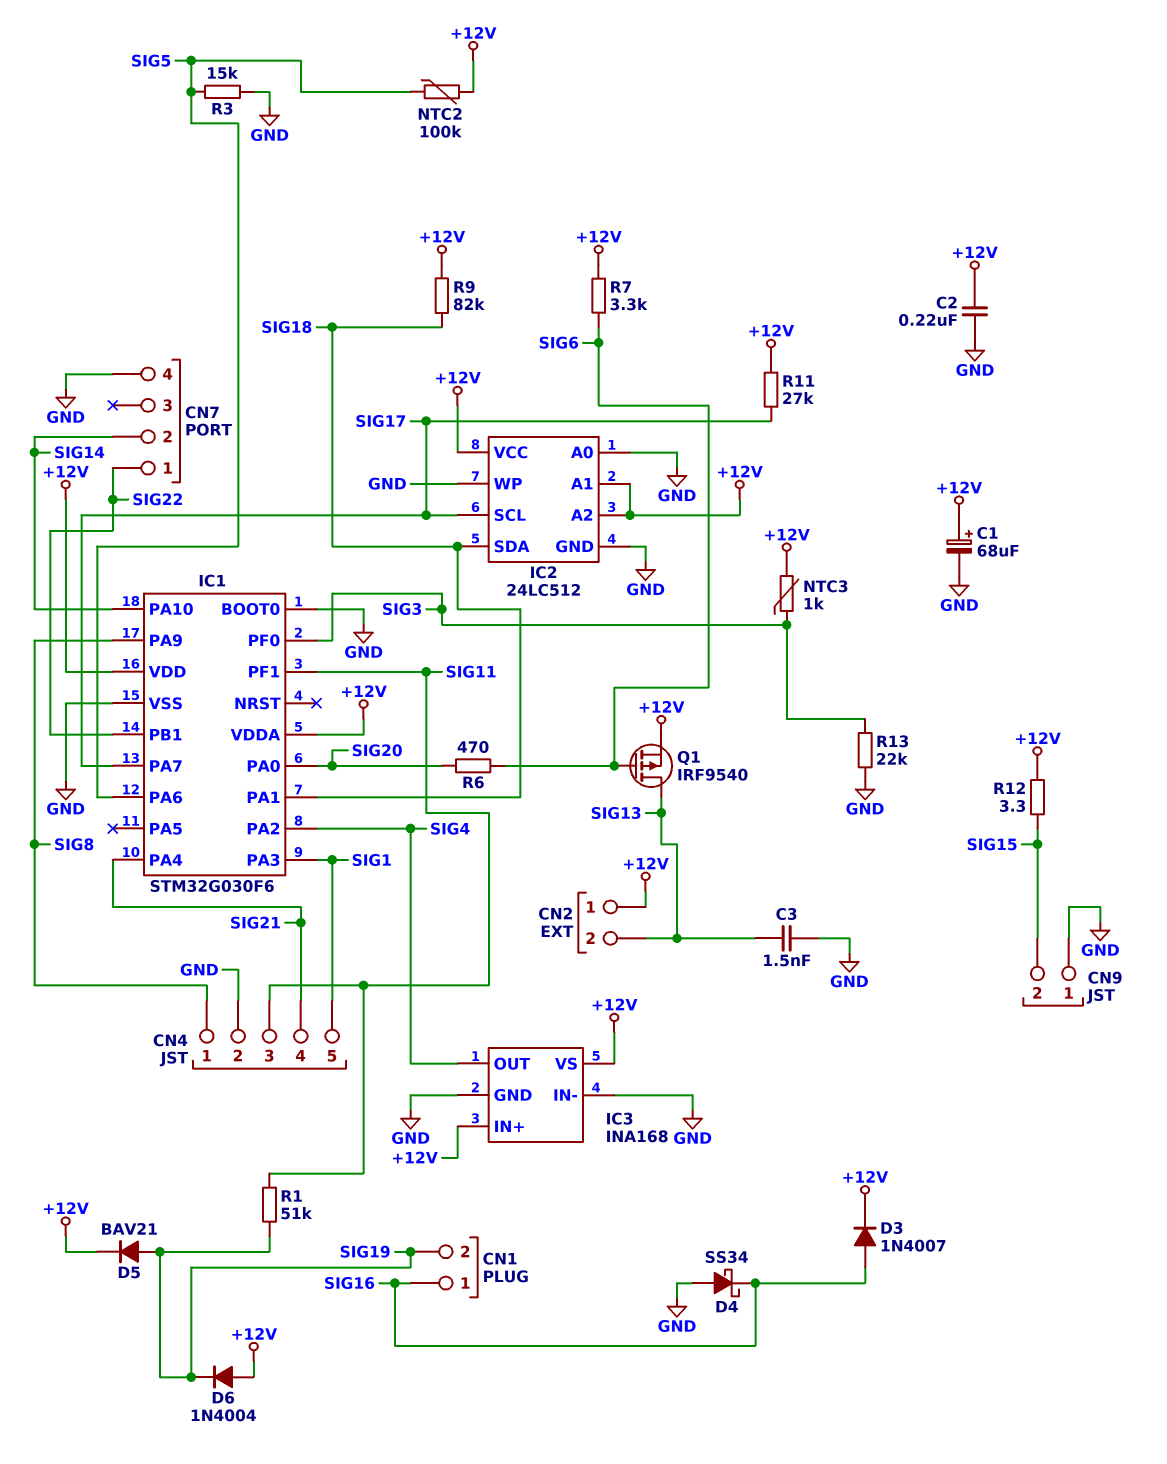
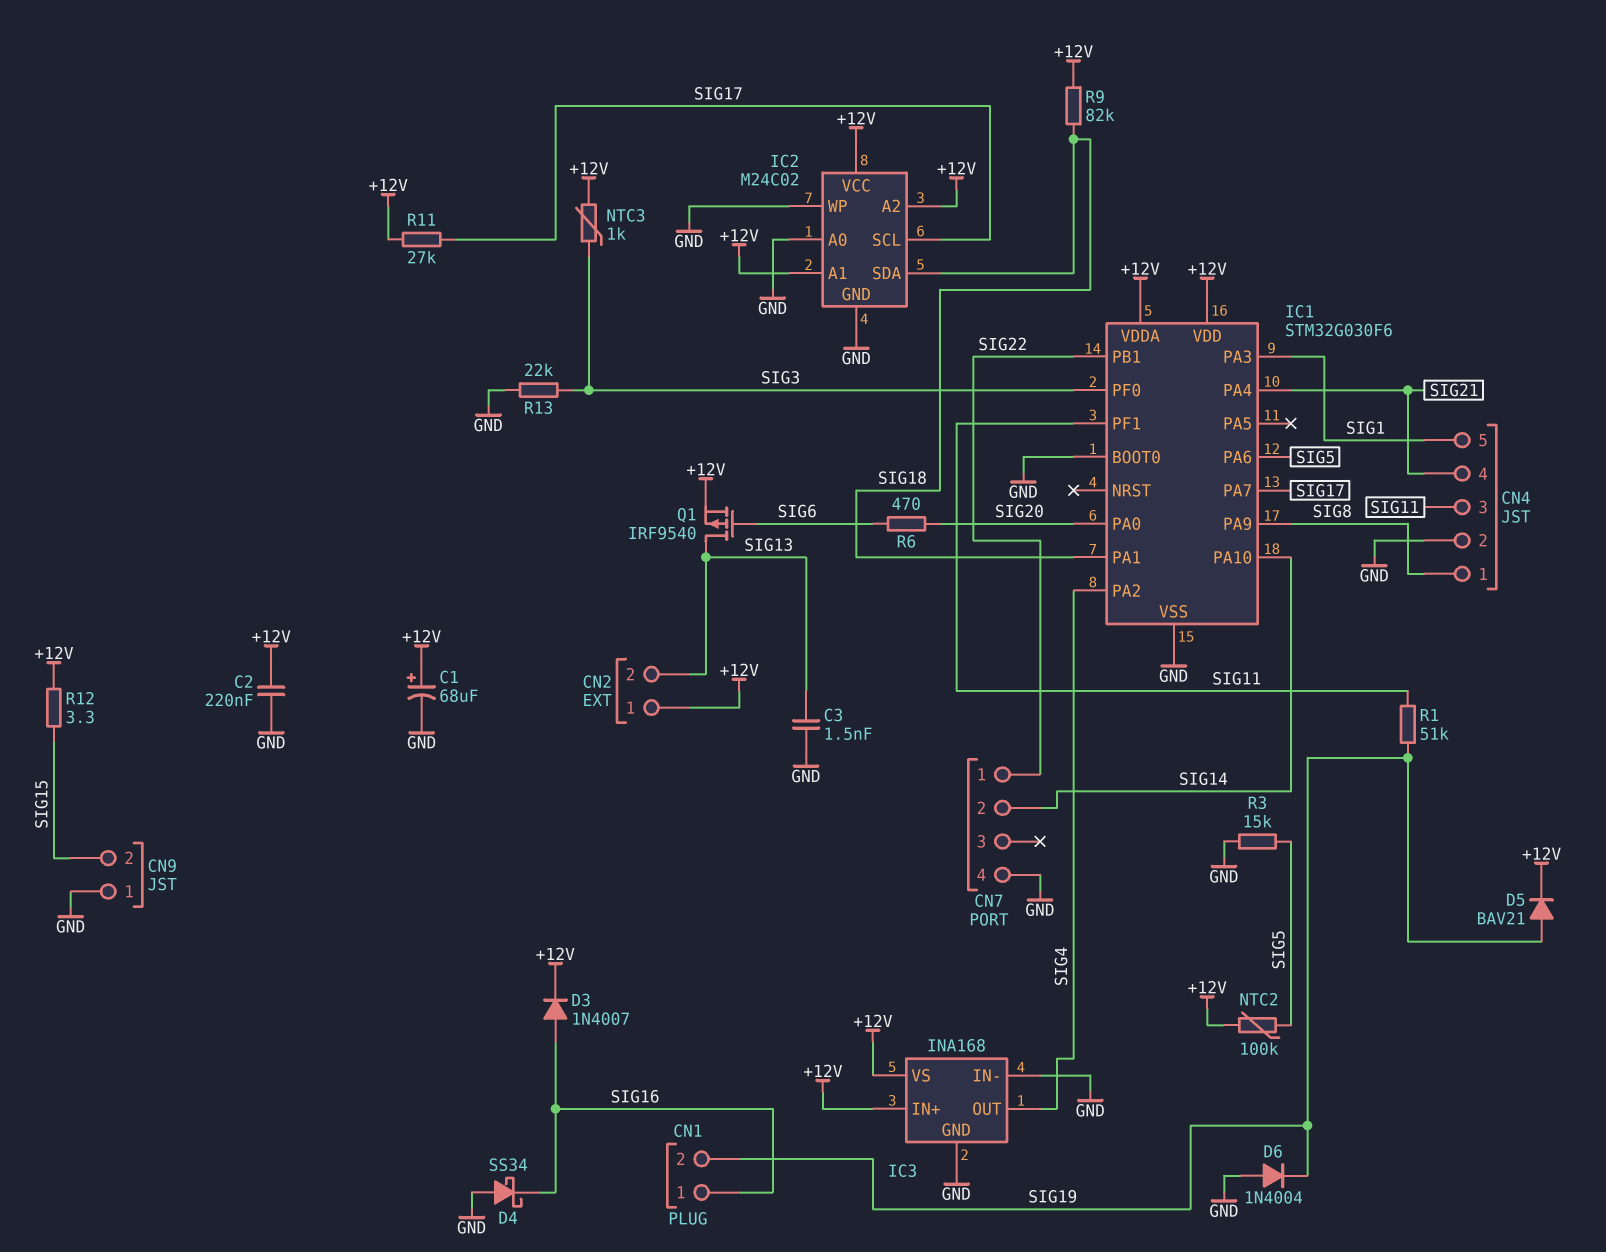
D6: diode 1N4004 (A +12V, K SIG19) -> diode 1N4004 (A GND, K SIG19)
IC2: 24LC512 -> M24C02
R7: 3.3k (+12V, SIG6) -> none

